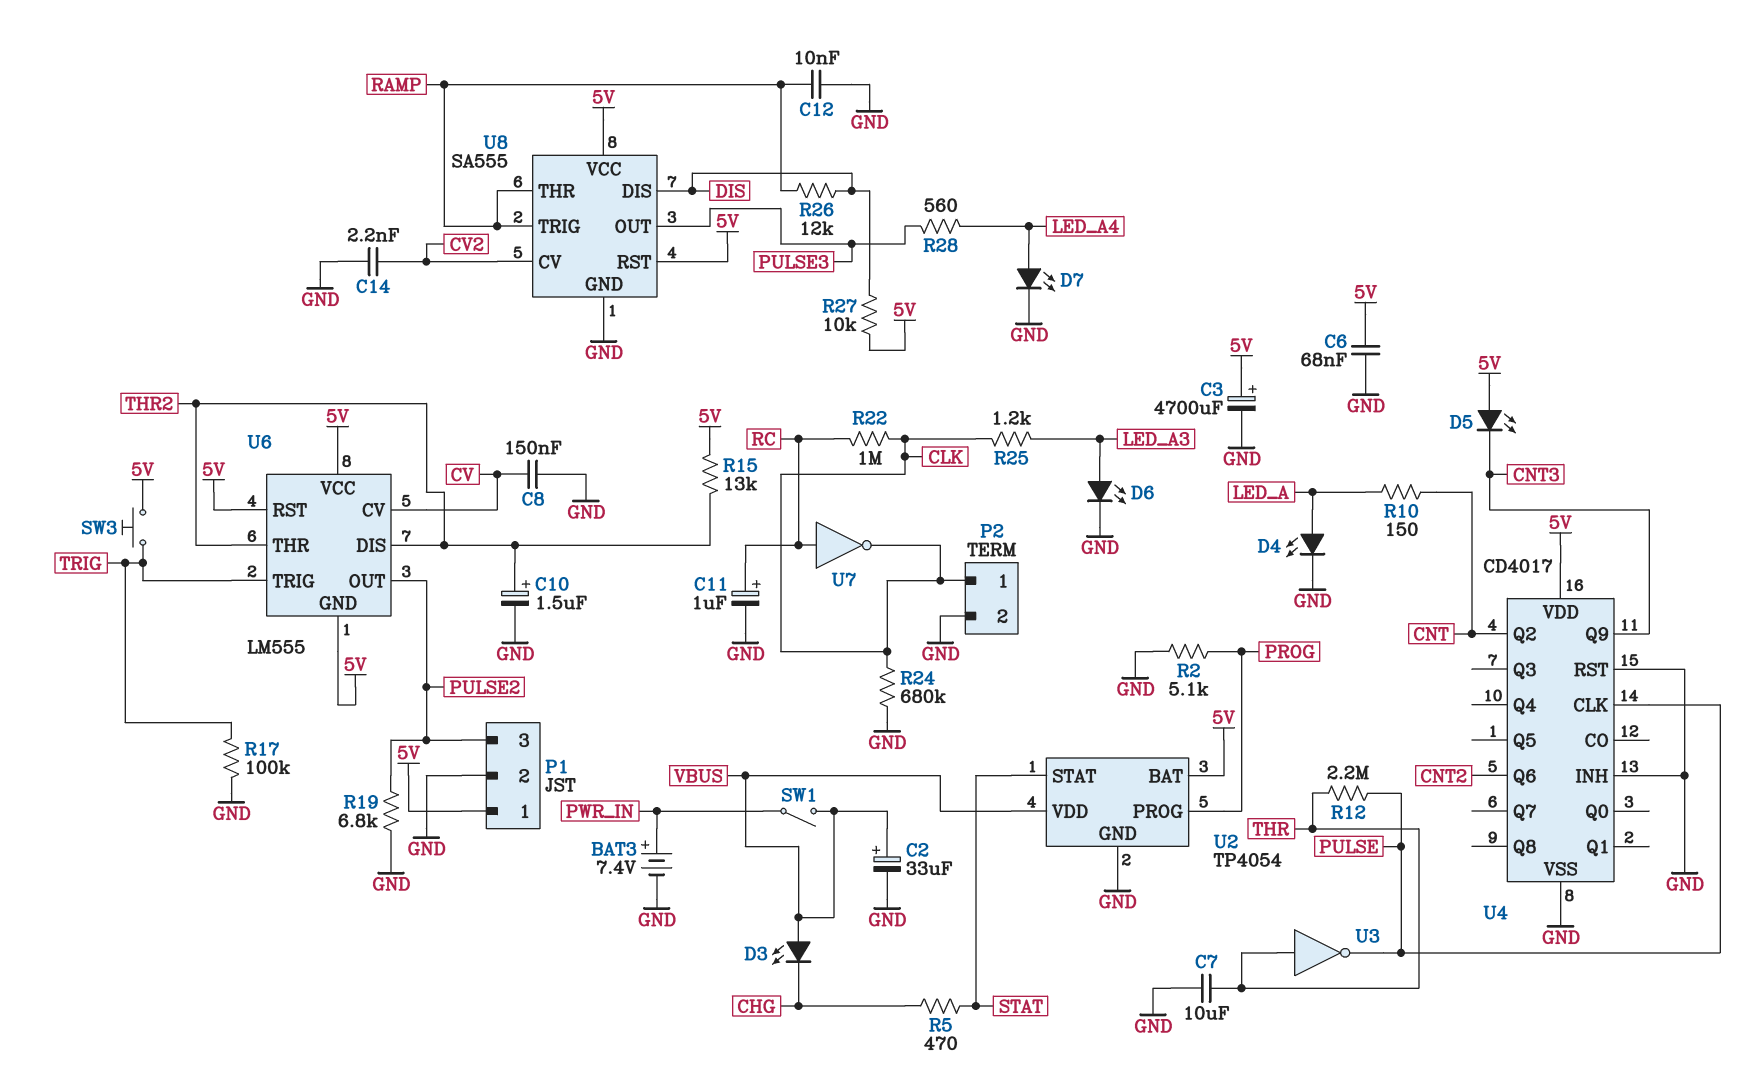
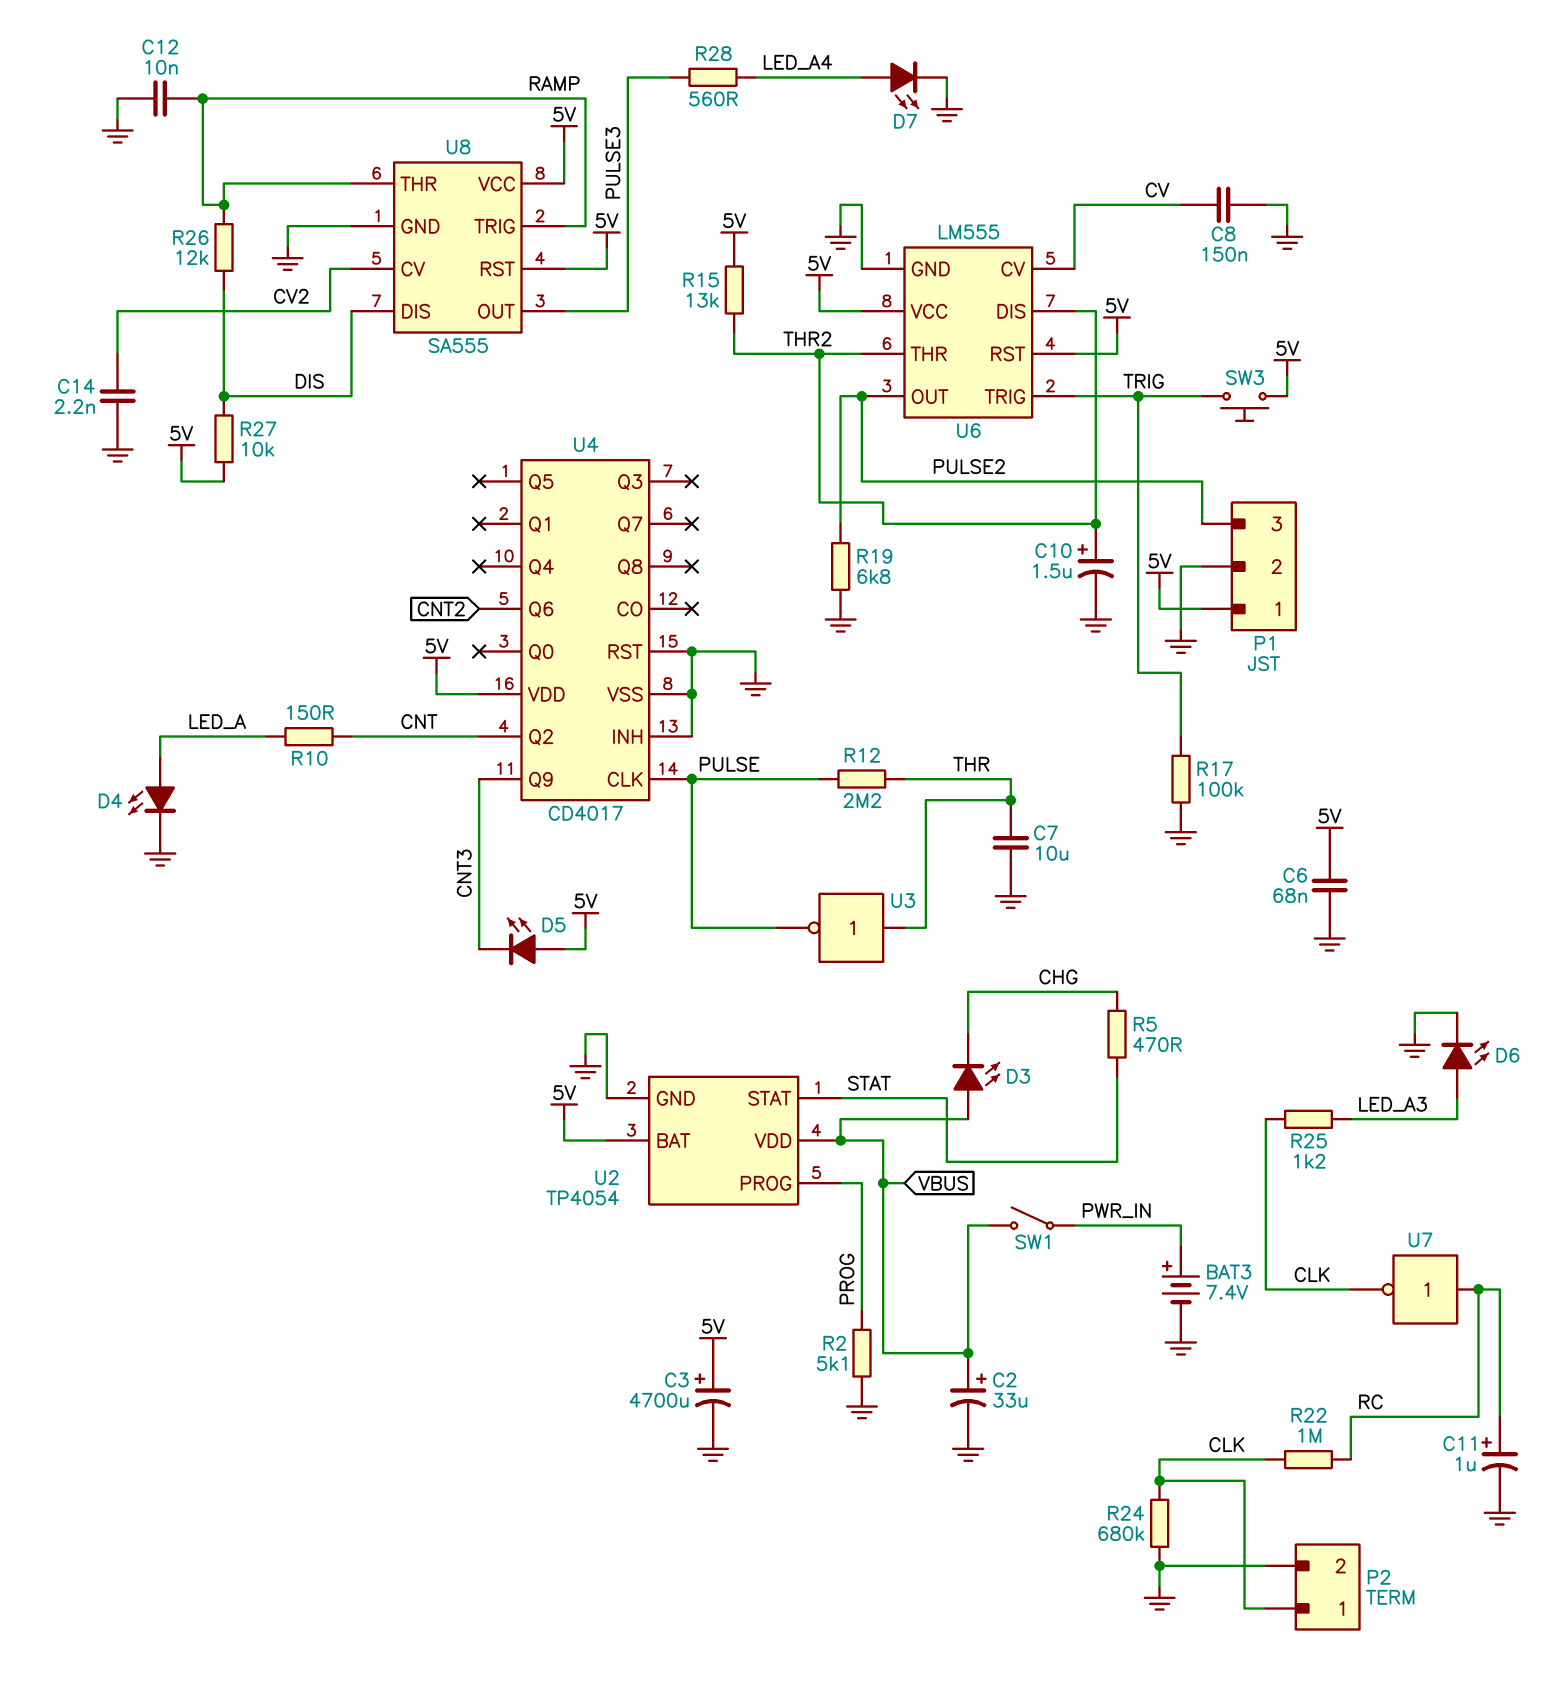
U6 pin GND: 5V -> GND

